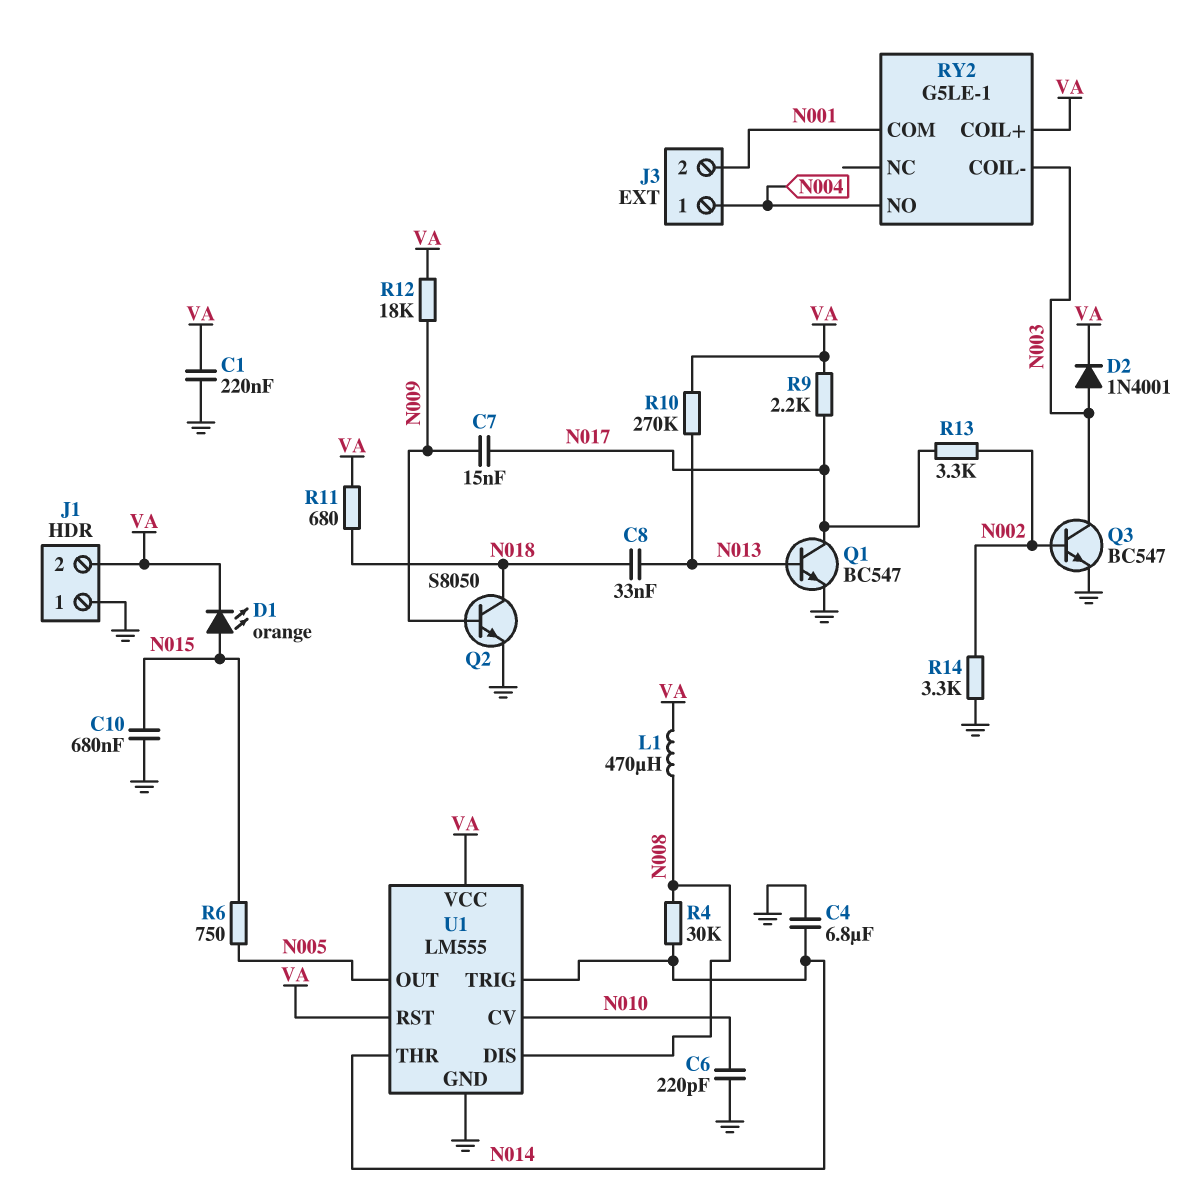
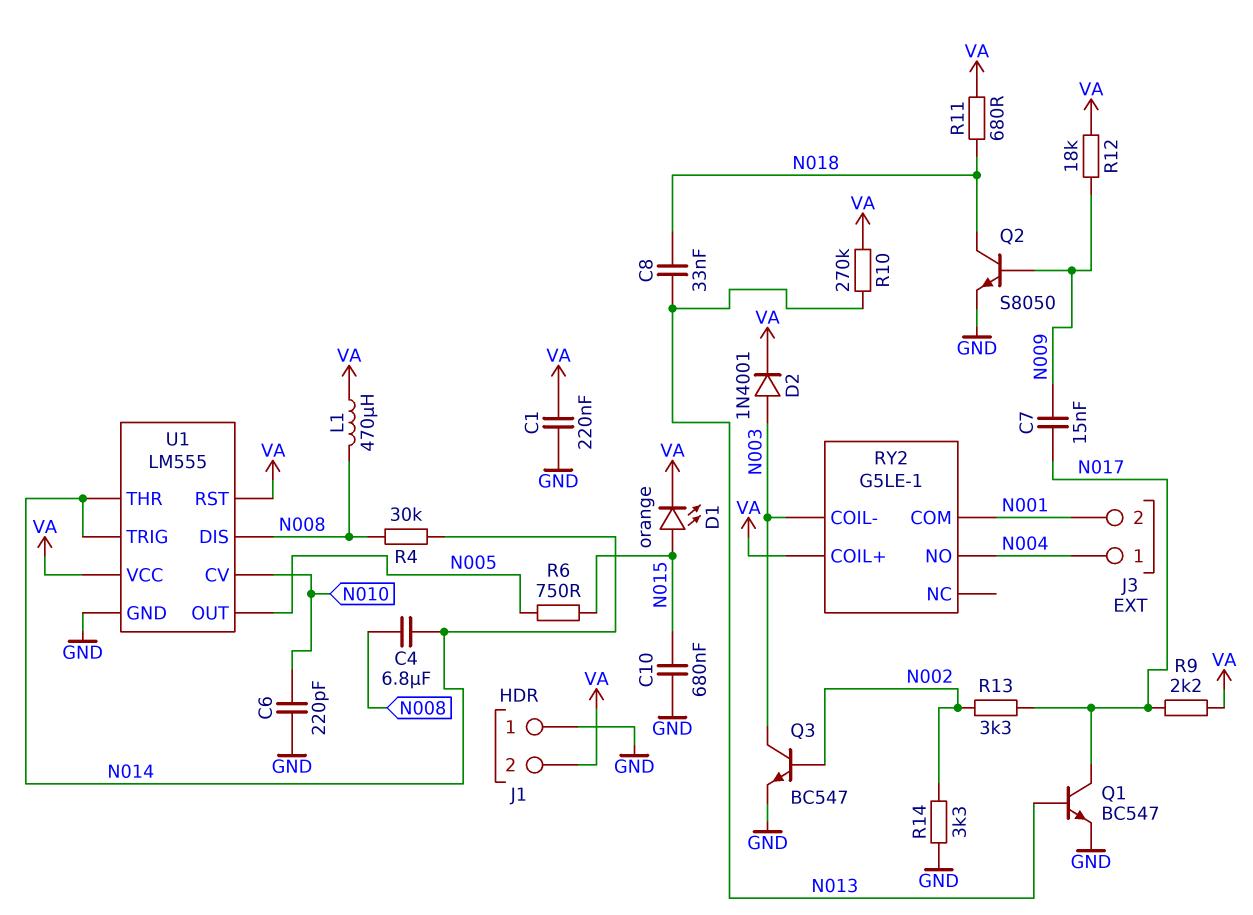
C4: 6.8uF (GND, N014) -> 6.8uF (N008, N014)

